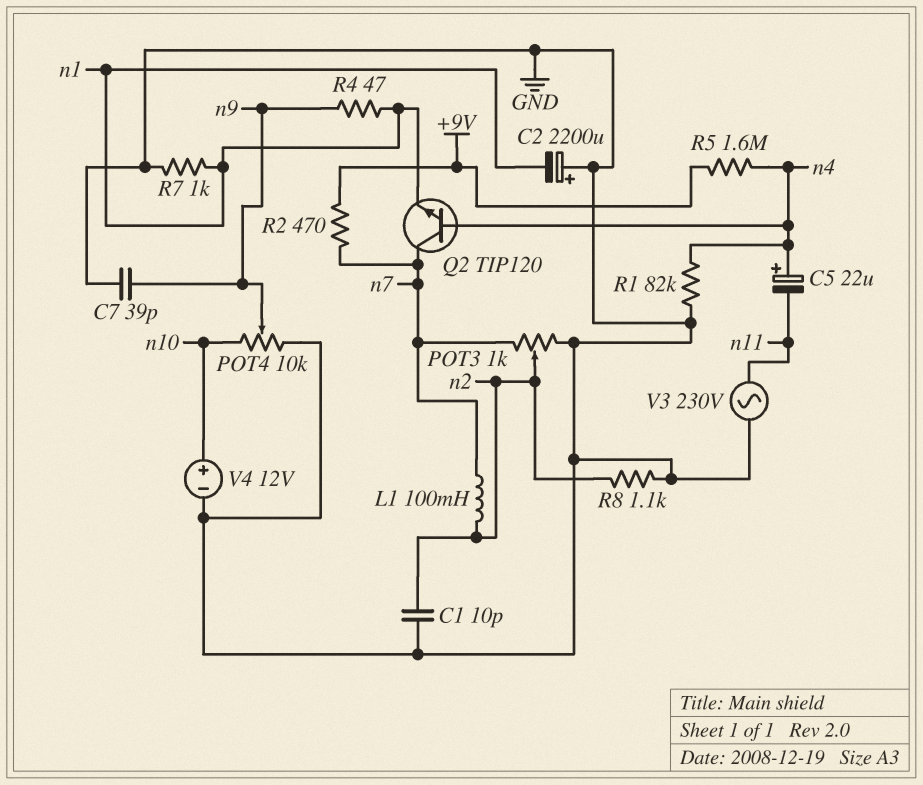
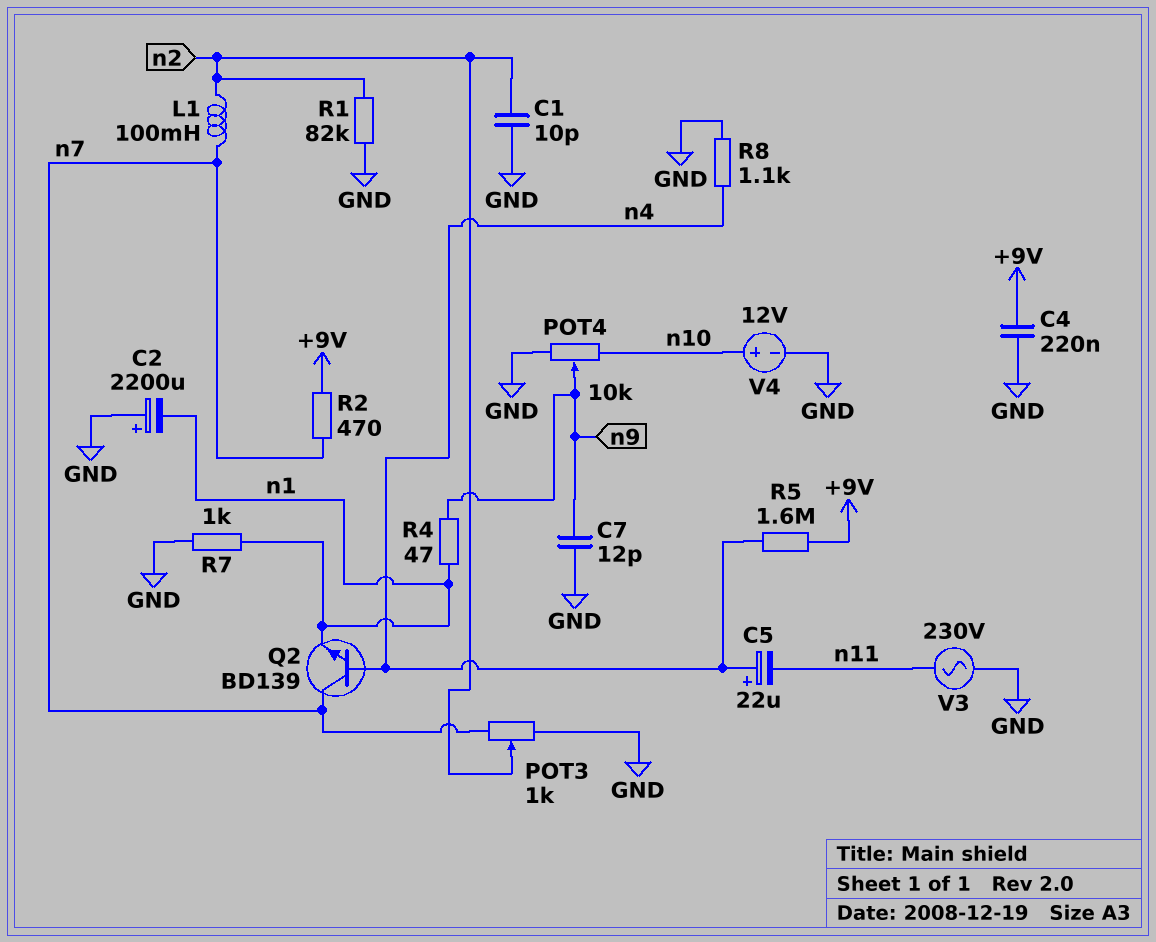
C4: none -> 220nF (+9V, GND)
C7: 39pF (GND, n9) -> 12pF (GND, n9)
Q2: NPN TIP120 (B n4, C n7, E n1) -> NPN BD139 (B n4, C n7, E n1)
R1: 82k (GND, n4) -> 82k (GND, n2)
R8: 1.1k (GND, n2) -> 1.1k (GND, n4)

